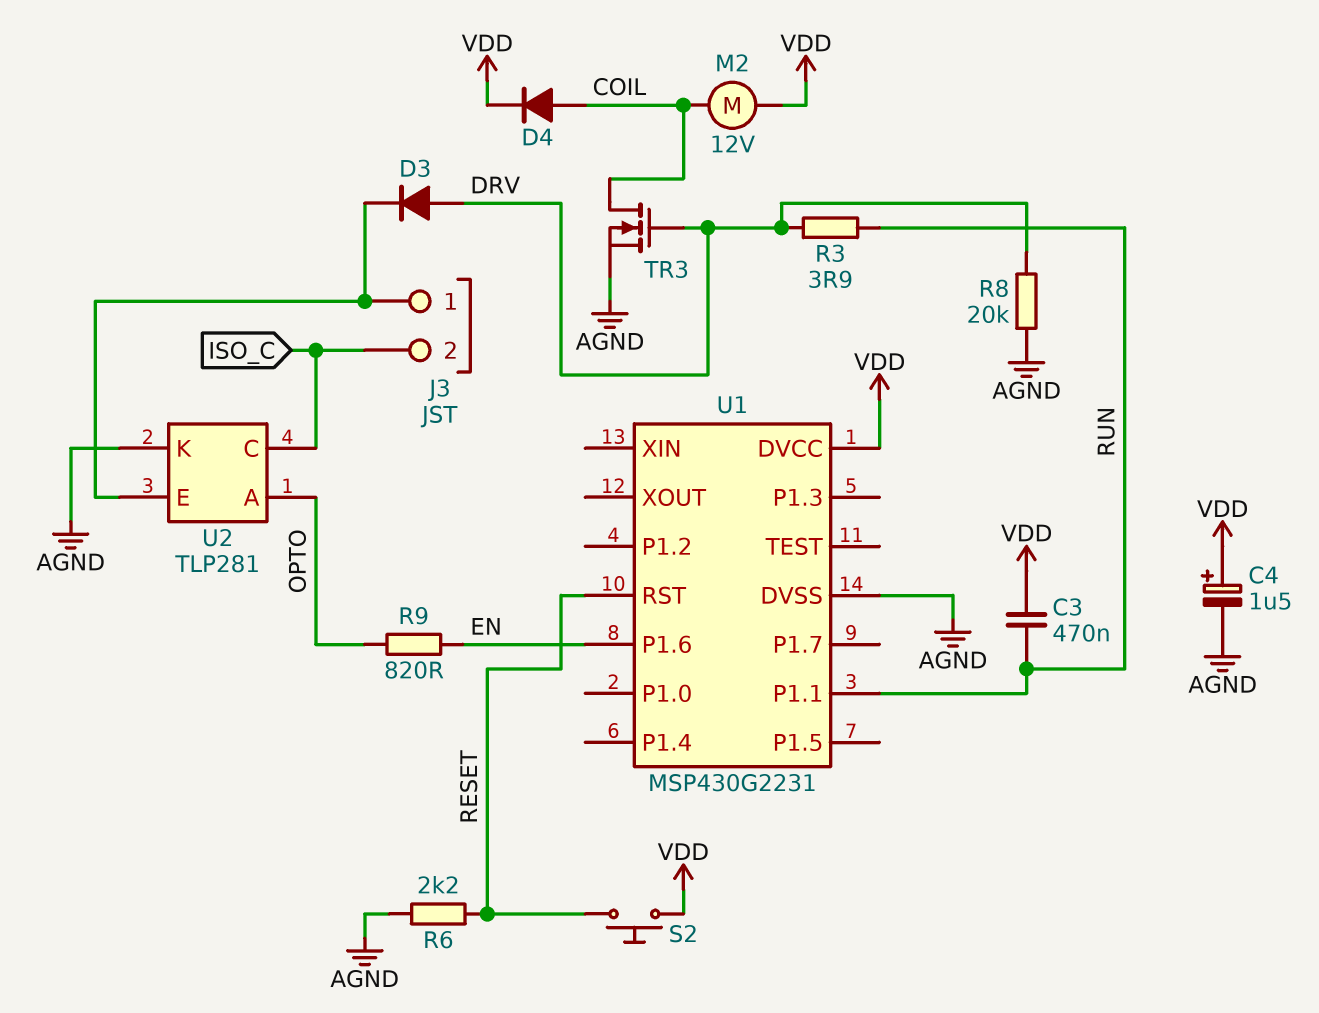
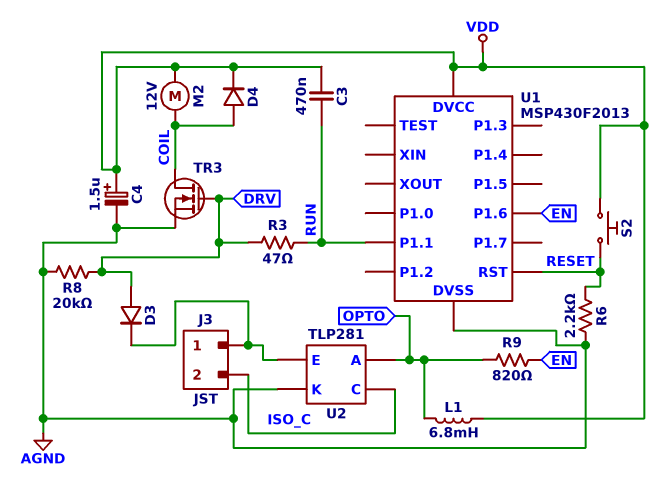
L1: none -> 6.8mH (OPTO, VDD)
R3: 3.9 (DRV, RUN) -> 47 (DRV, RUN)
U1: MSP430G2231 -> MSP430F2013

